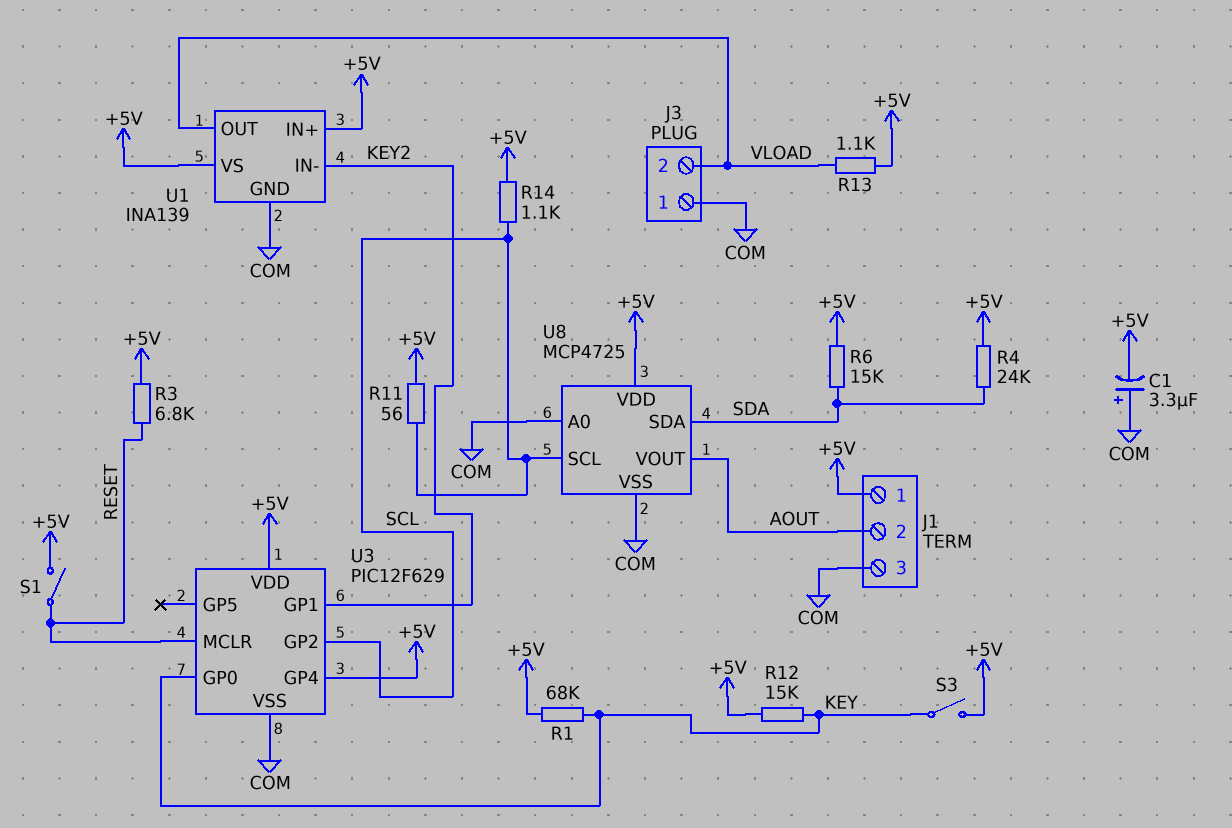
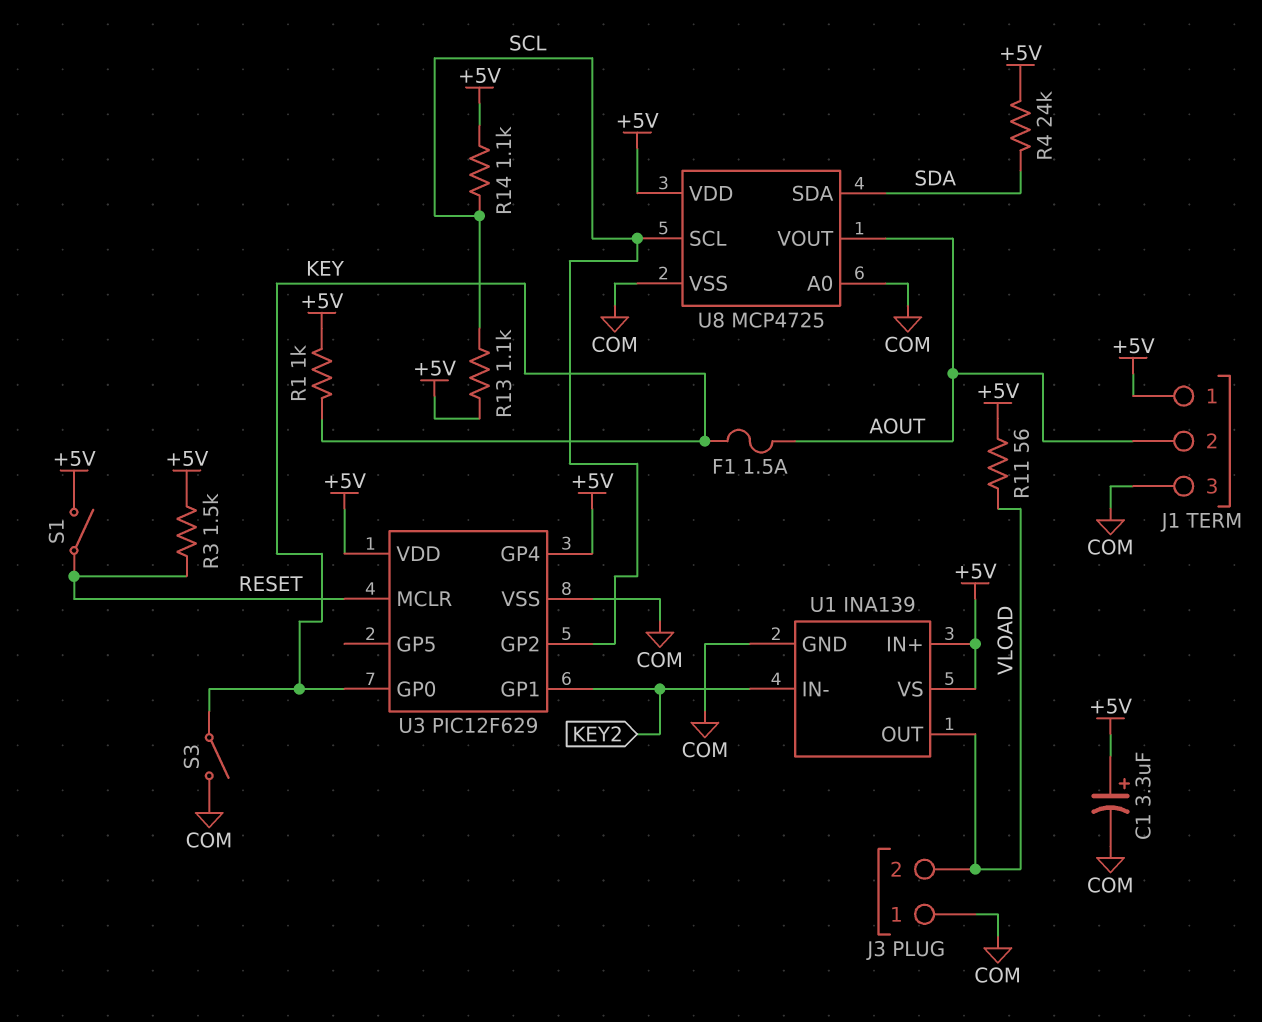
C1: 3.3uF (plus COM, minus +5V) -> 3.3uF (plus +5V, minus COM)
F1: none -> 1.5A (AOUT, KEY)
R1: 68k (+5V, KEY) -> 1k (+5V, KEY)
R3: 6.8k (+5V, RESET) -> 1.5k (+5V, RESET)
R6: 15k (+5V, SDA) -> none
R11: 56 (+5V, SCL) -> 56 (+5V, VLOAD)
R12: 15k (+5V, KEY) -> none
R13: 1.1k (+5V, VLOAD) -> 1.1k (+5V, SCL)
S3: switch (+5V, KEY) -> switch (COM, KEY)

